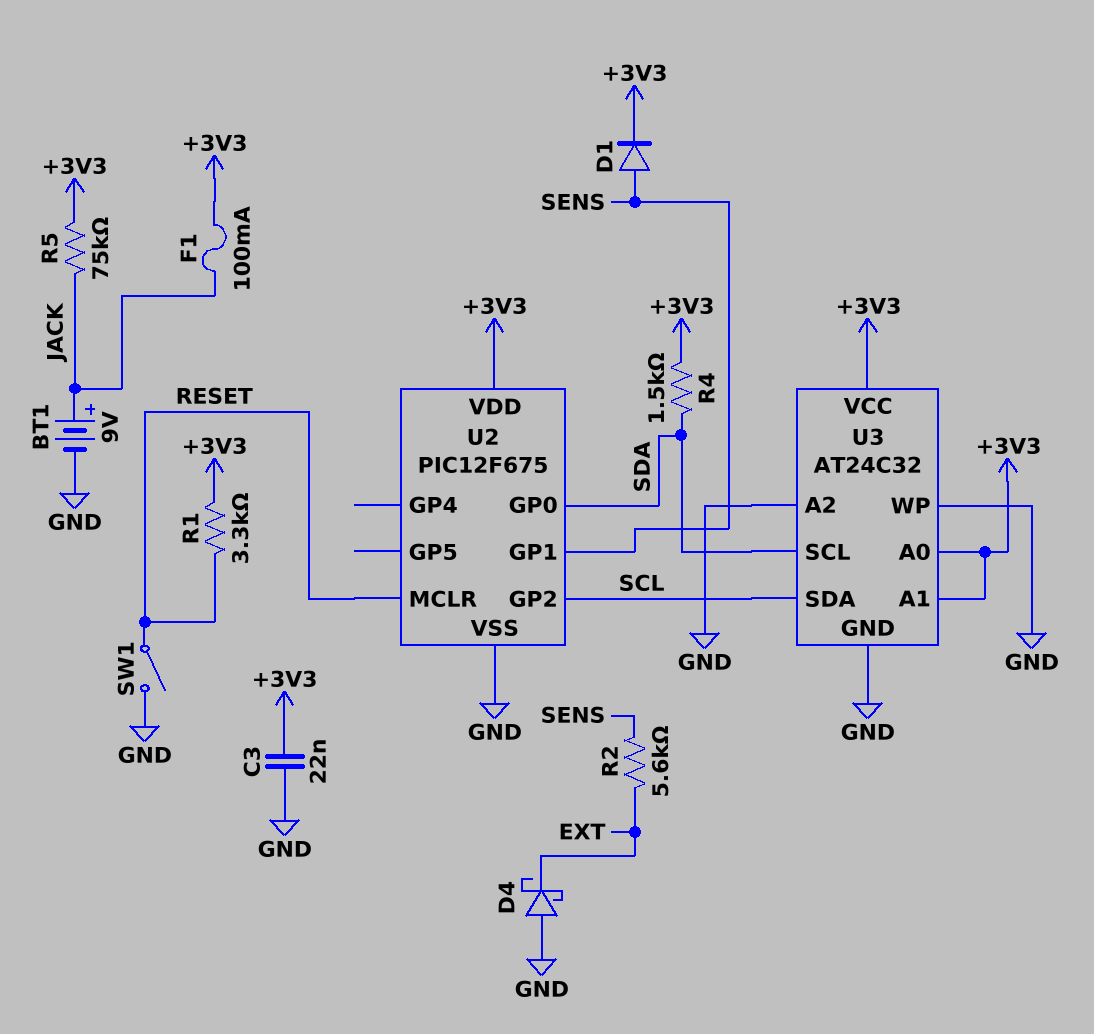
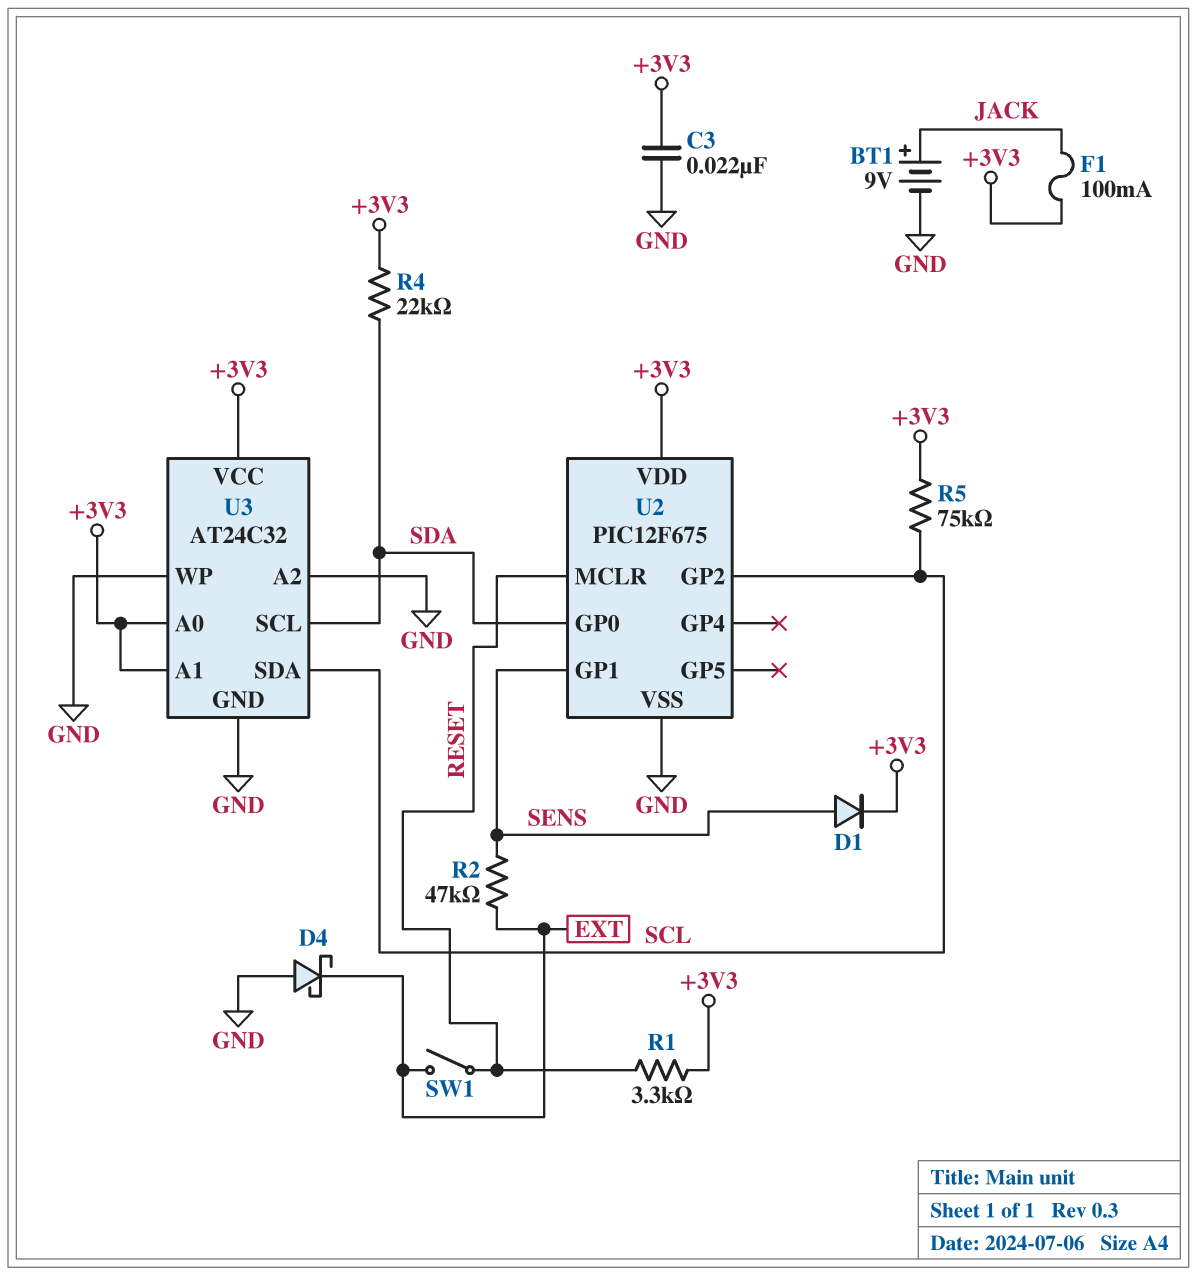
R2: 5.6k (EXT, SENS) -> 47k (EXT, SENS)
R4: 1.5k (+3V3, SDA) -> 22k (+3V3, SDA)
R5: 75k (+3V3, JACK) -> 75k (+3V3, SCL)
SW1: switch (GND, RESET) -> switch (EXT, RESET)

